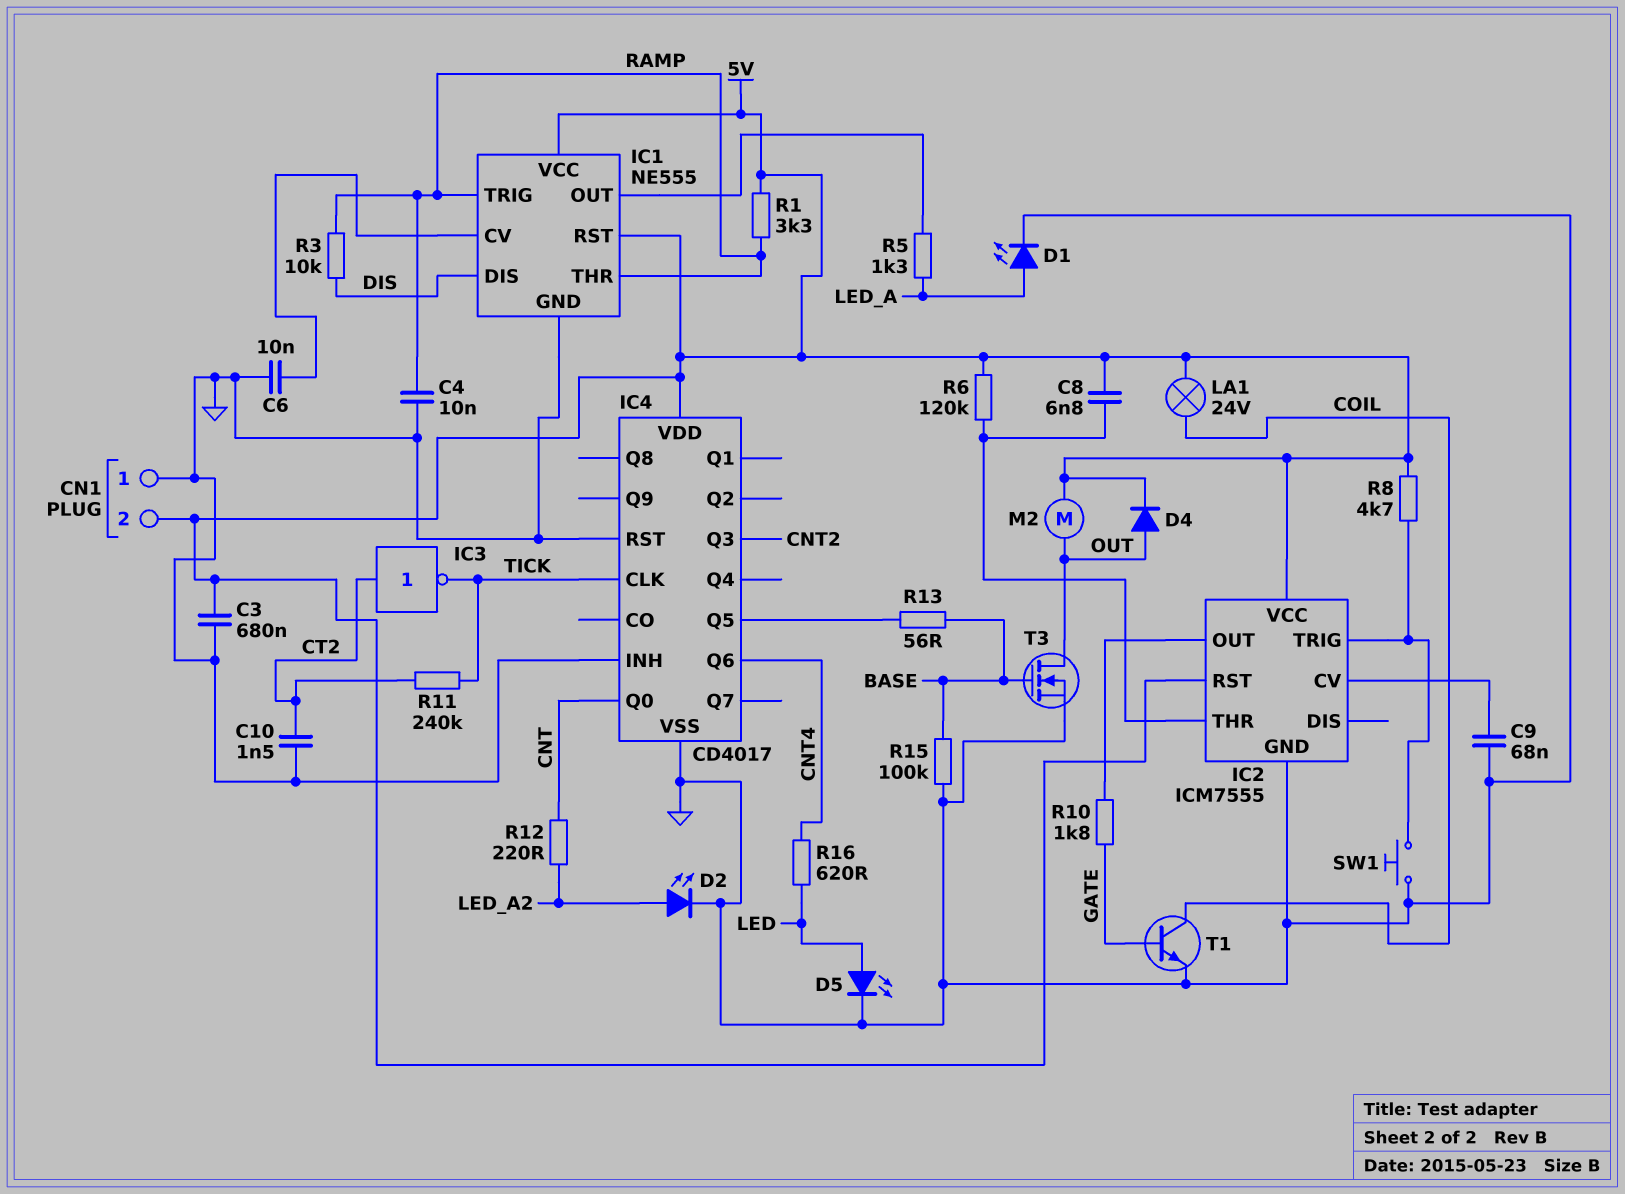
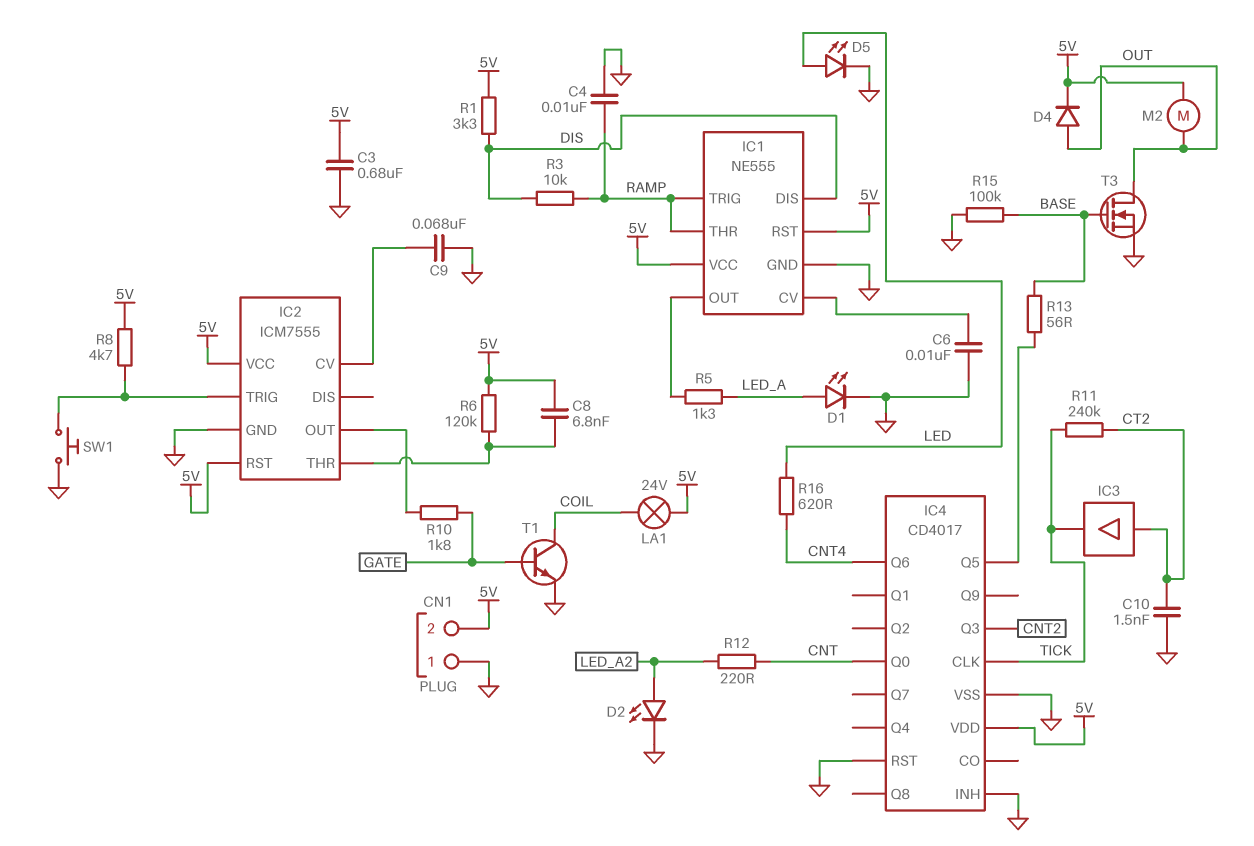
IC3: NOT (in CT2, out TICK) -> buffer (in CT2, out TICK)
R1: 3.3k (5V, RAMP) -> 3.3k (5V, DIS)

